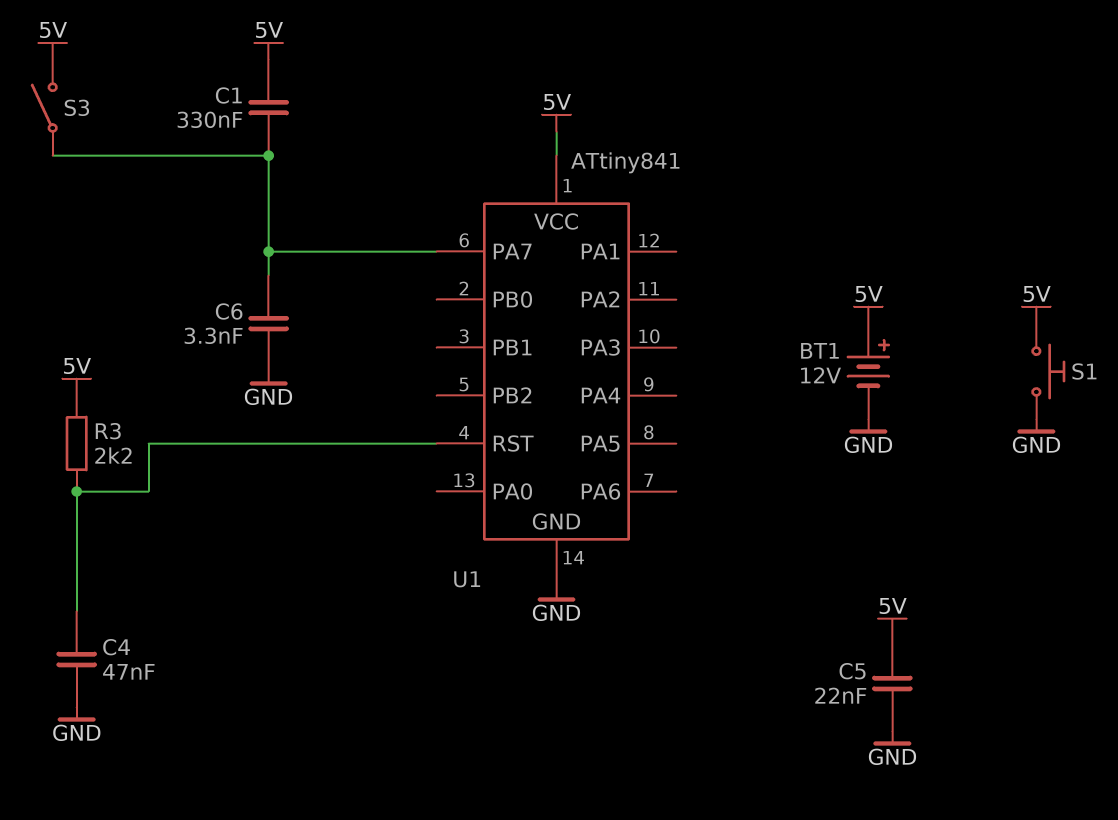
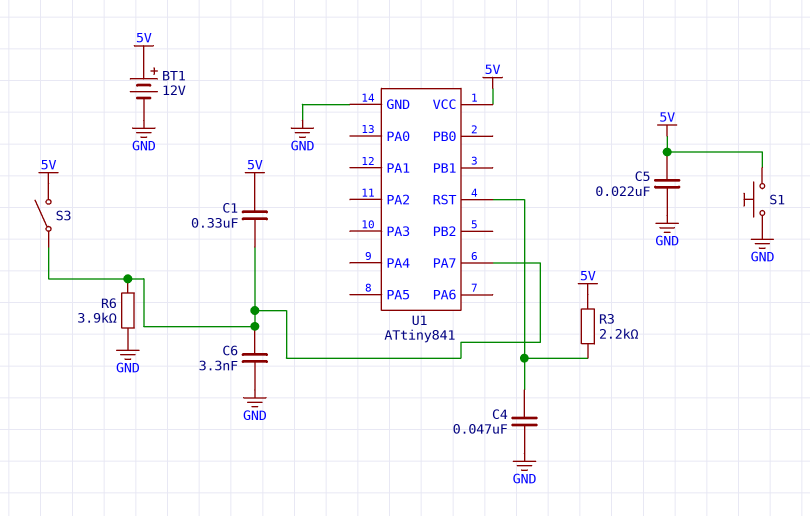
R6: none -> 3.9k (GND, U1/PA7)

